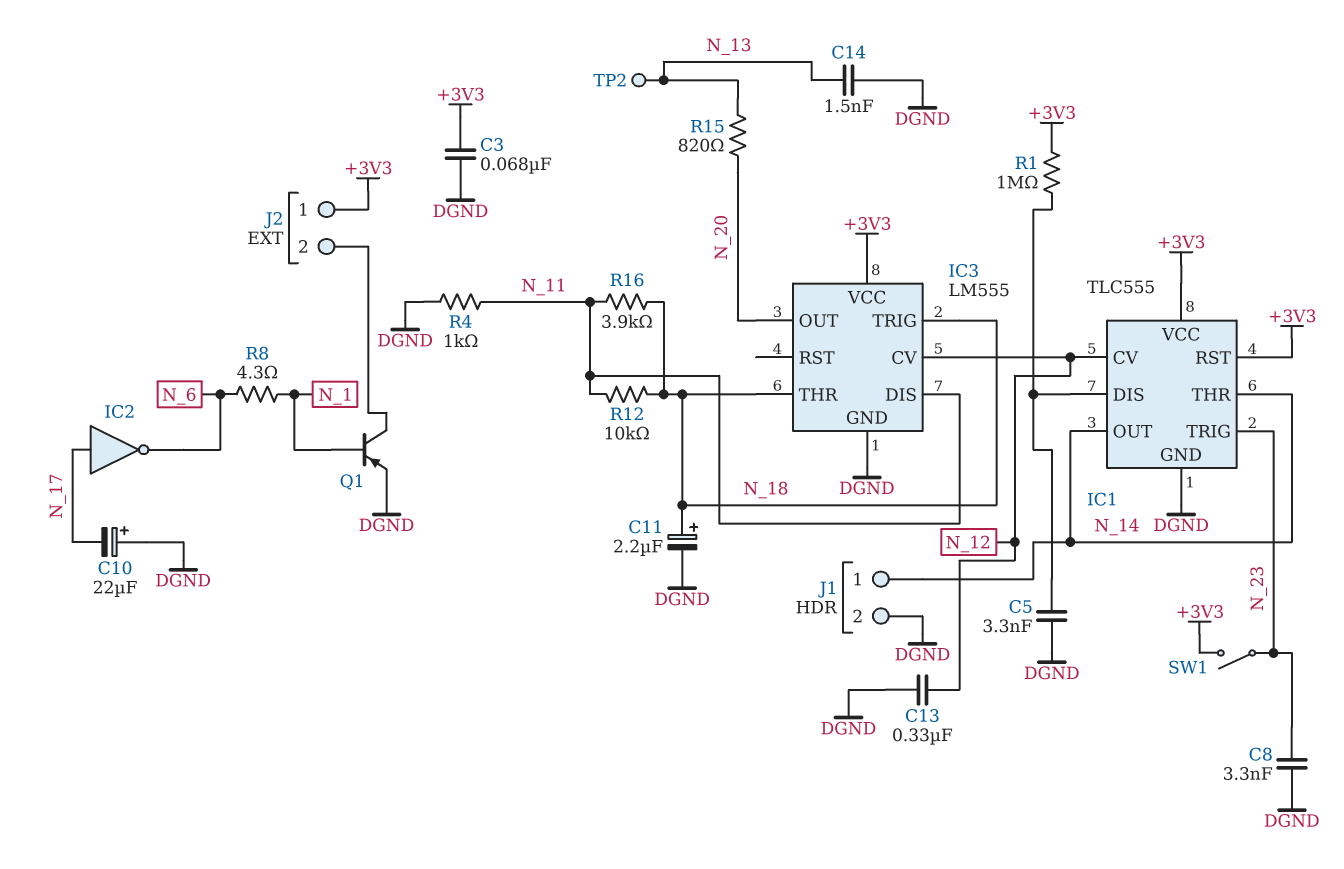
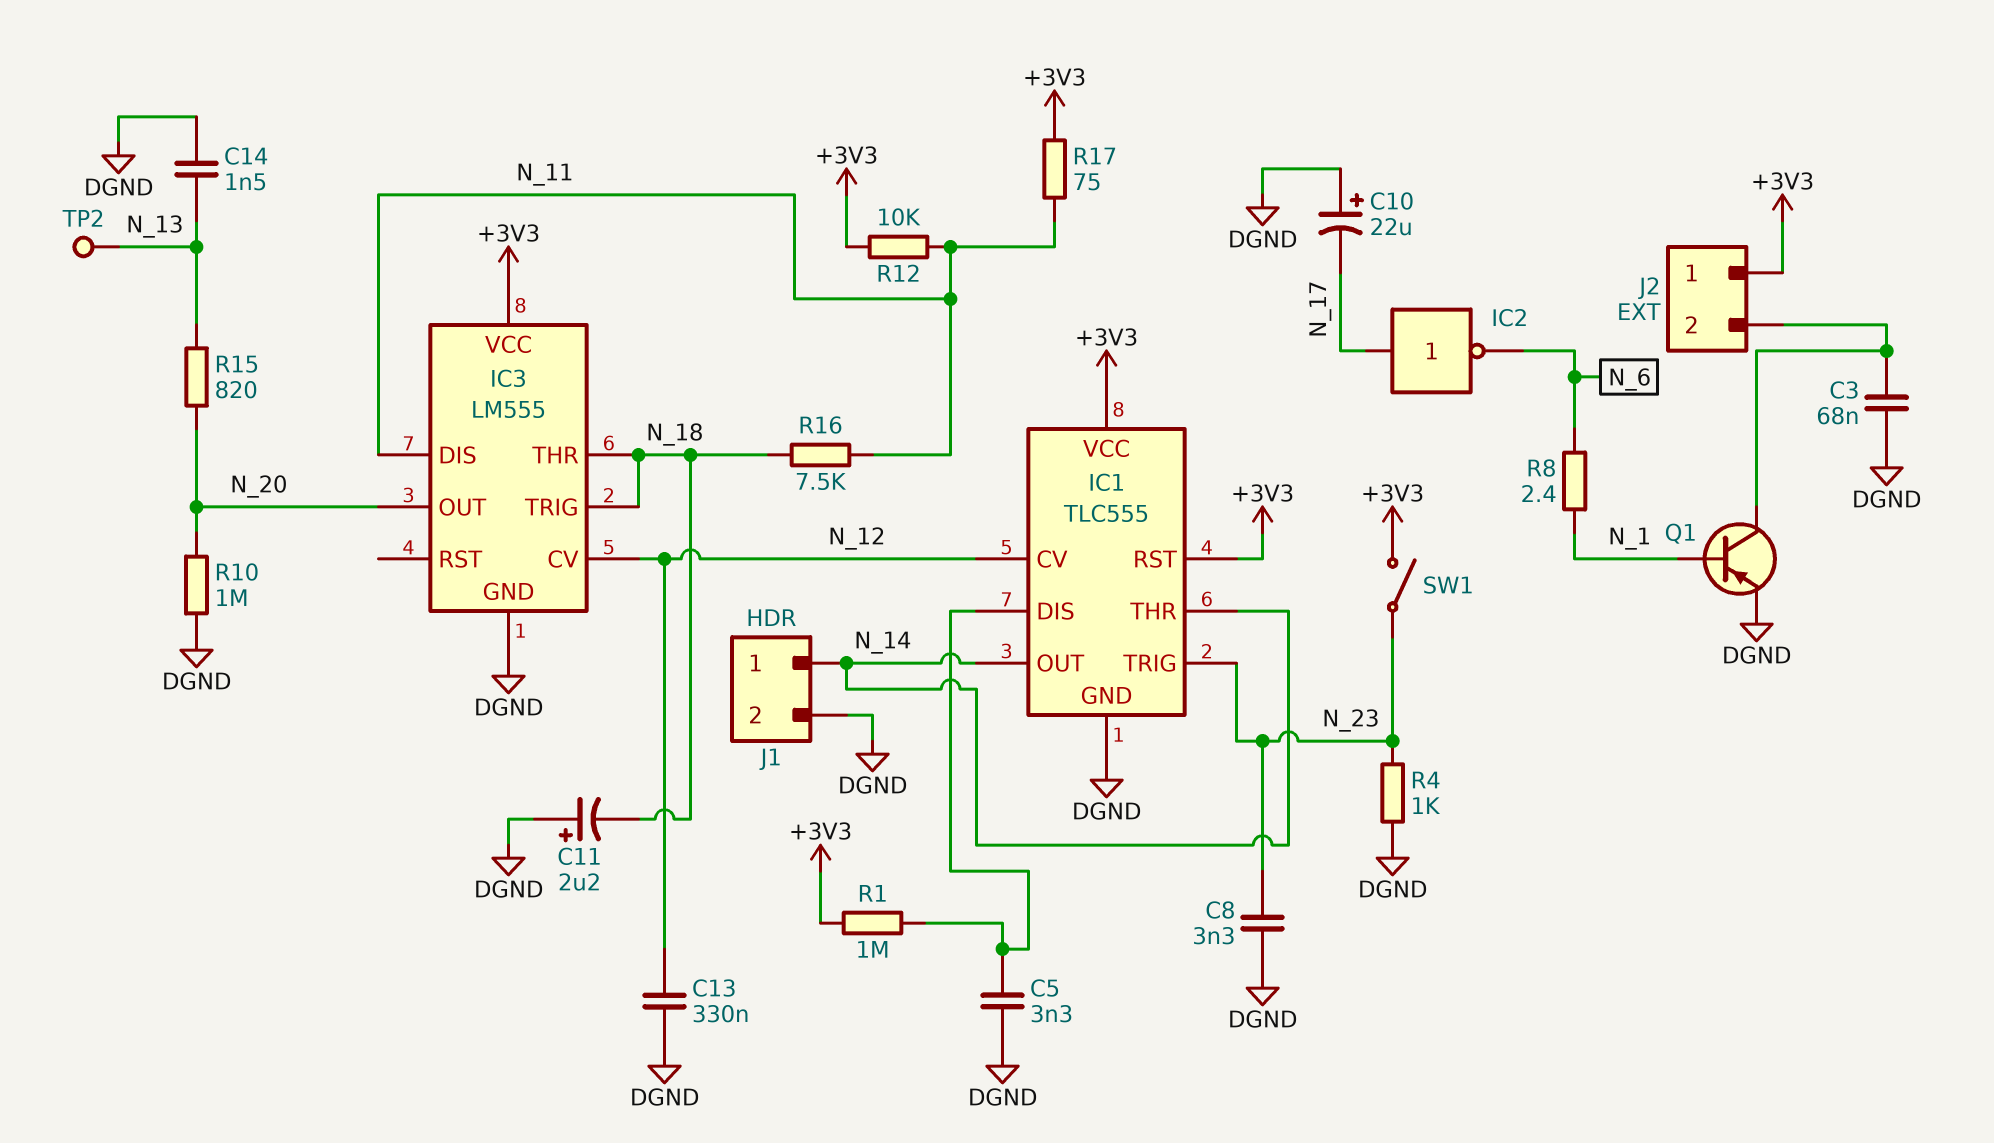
C3: 68nF (+3V3, DGND) -> 68nF (DGND, J2/2)
C11: 2.2uF (plus N_18, minus DGND) -> 2.2uF (plus DGND, minus N_18)
R4: 1k (DGND, N_11) -> 1k (DGND, N_23)
R8: 4.3 (N_1, N_6) -> 2.4 (N_1, N_6)
R10: none -> 1M (DGND, N_20)
R12: 10k (N_11, N_18) -> 10k (+3V3, N_11)
R16: 3.9k (N_11, N_18) -> 7.5k (N_11, N_18)
R17: none -> 75 (+3V3, N_11)

